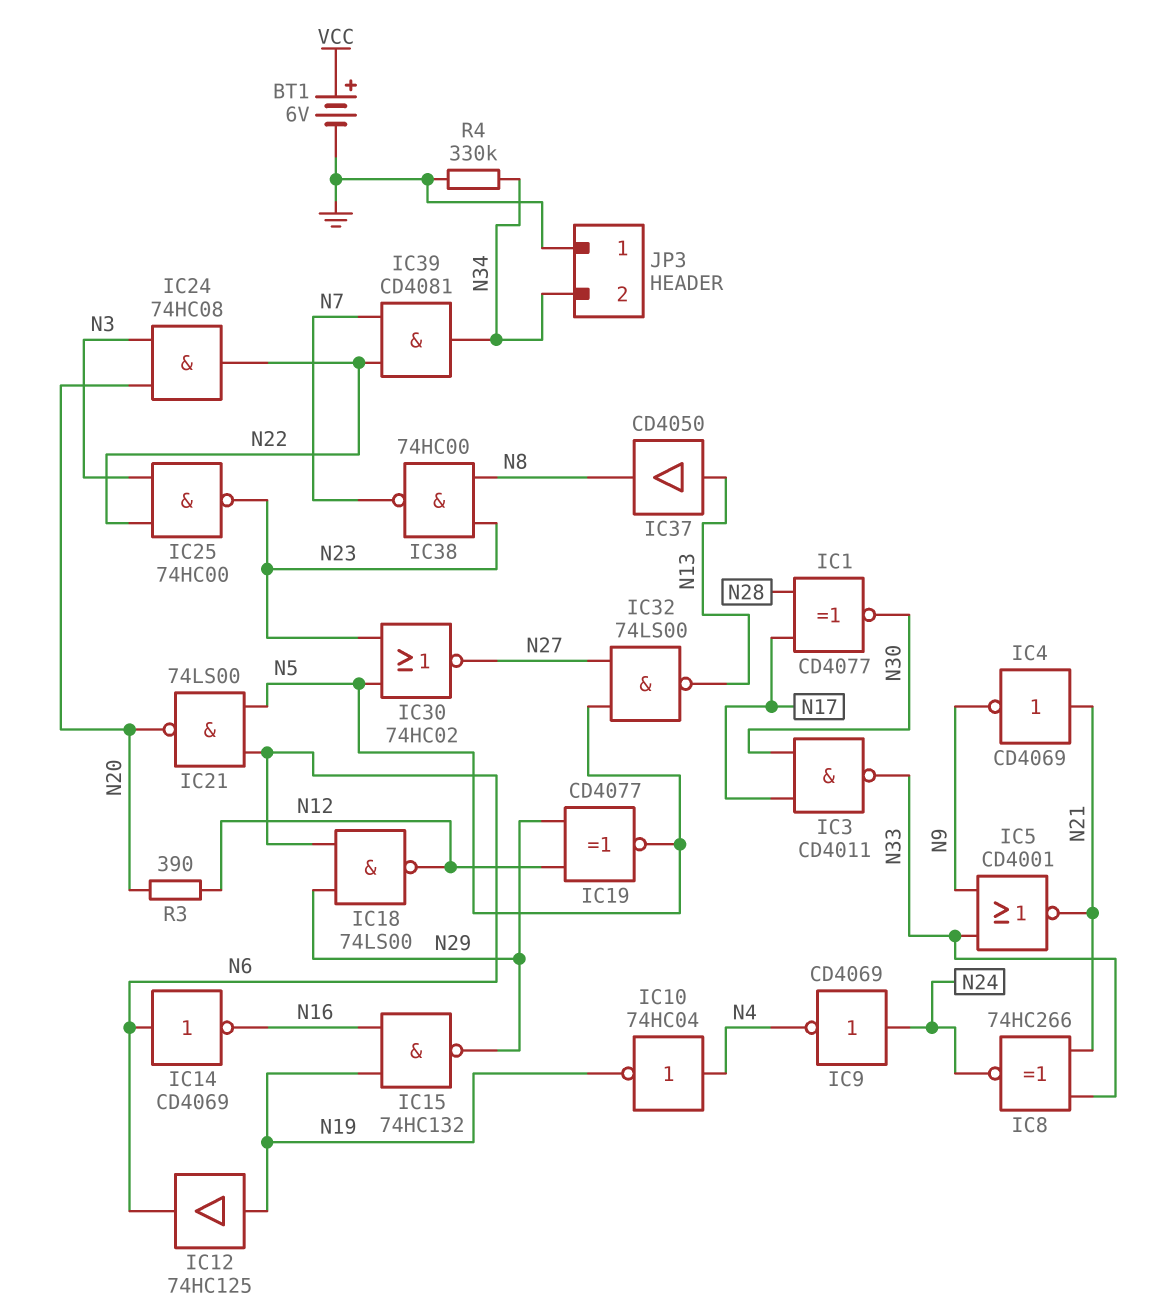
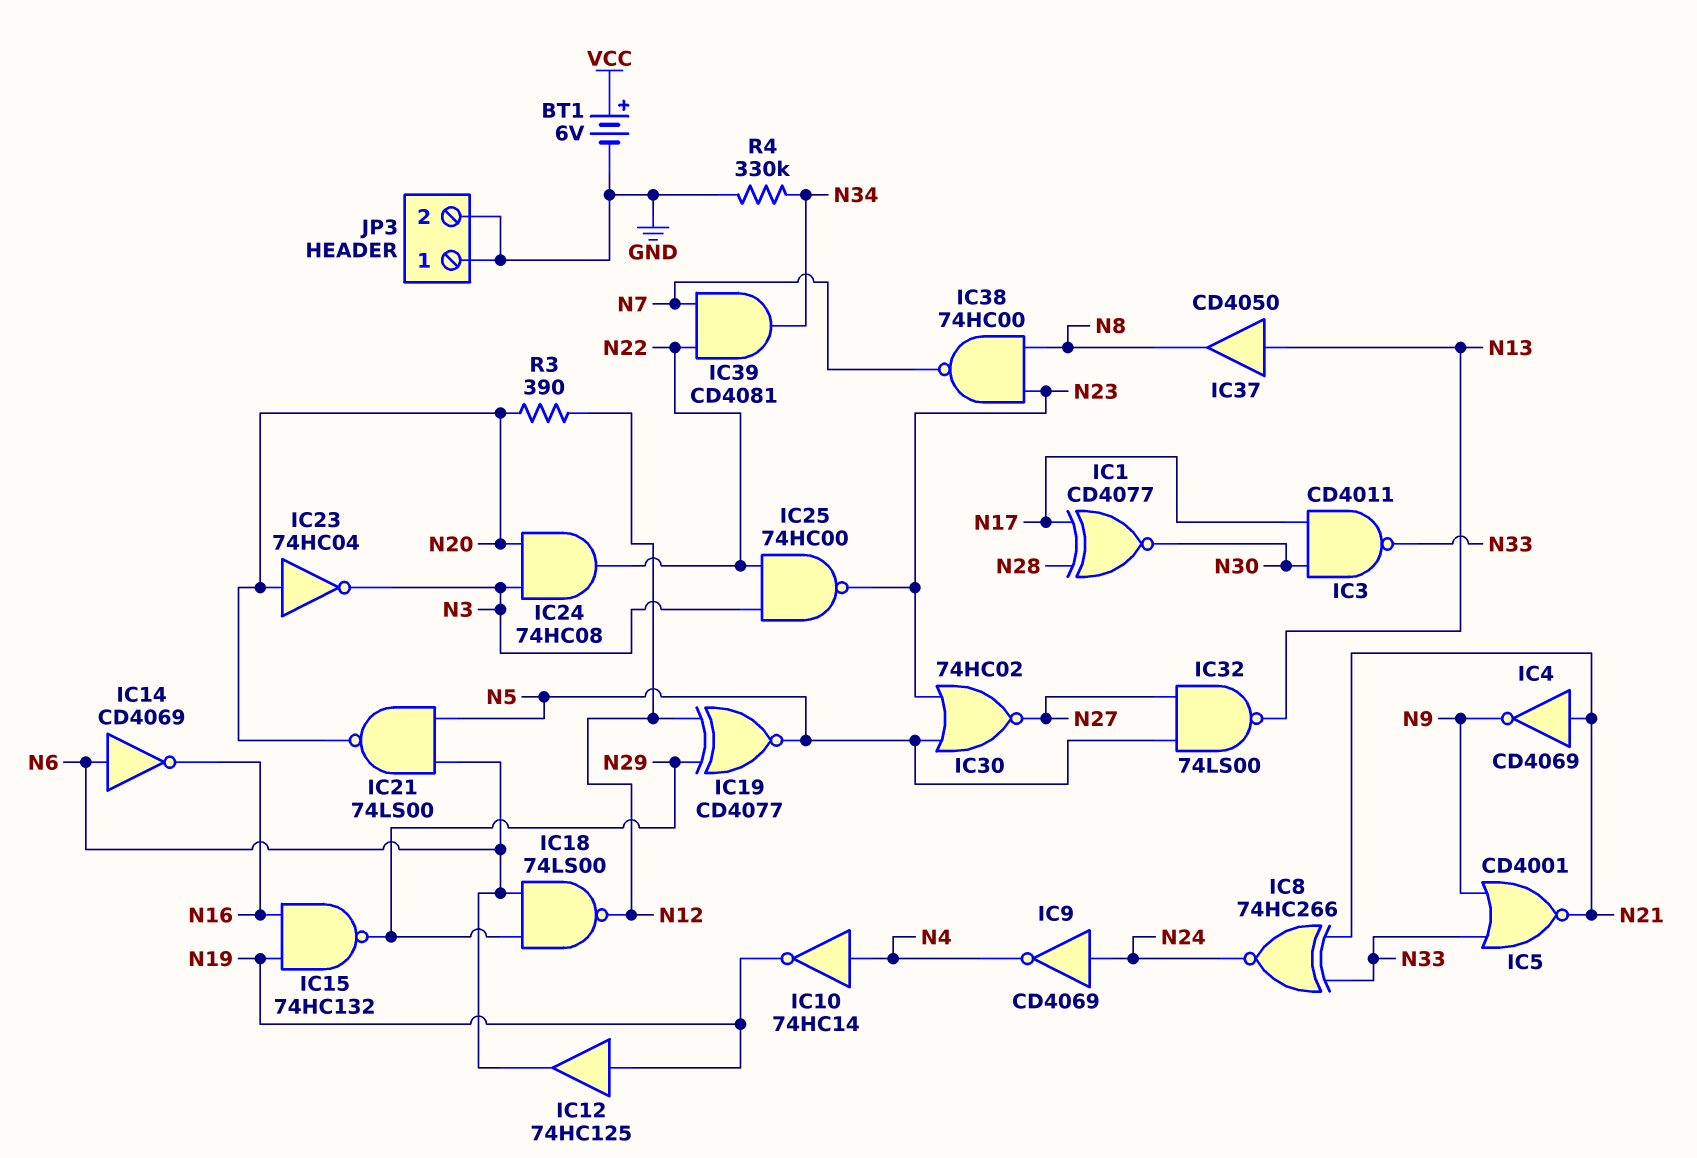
IC10: NOT 74HC04 (in N4, out N19) -> NOT 74HC14 (in N4, out N19)
IC23: none -> NOT 74HC04 (in N20, out N3)
JP3 pin 2: N34 -> GND

